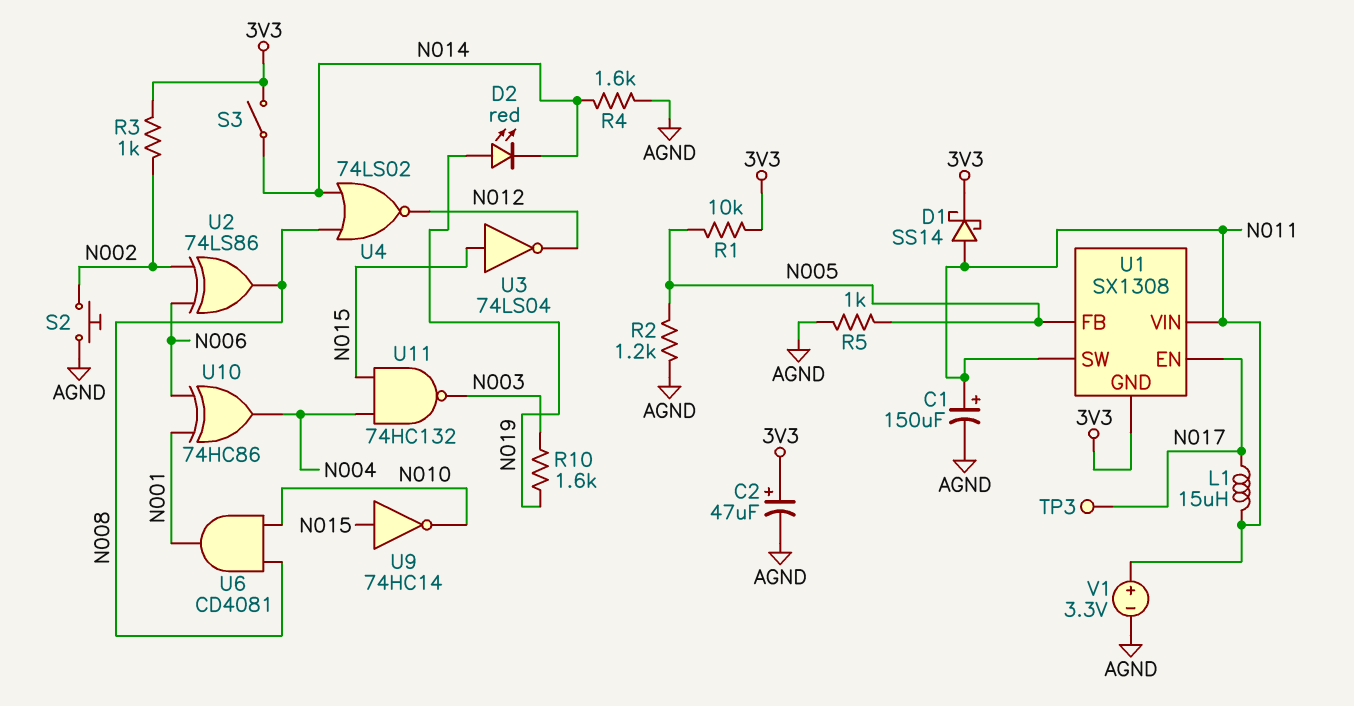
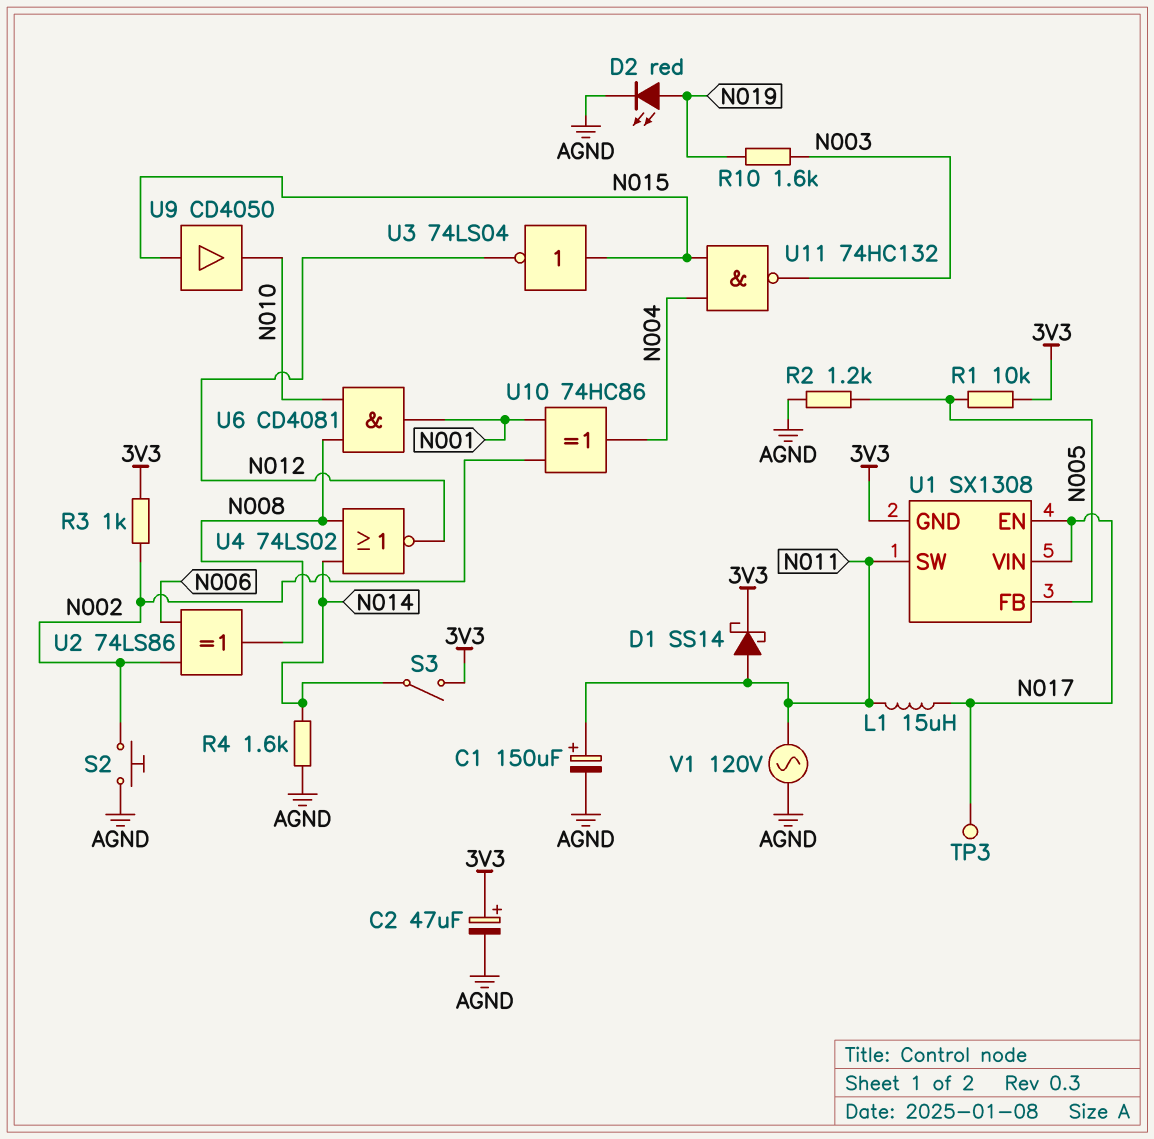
D2: LED red (A N019, K N014) -> LED red (A N019, K AGND)
R5: 1k (AGND, N005) -> none
U1 pin VIN: N011 -> N017
U9: NOT 74HC14 (in N015, out N010) -> buffer CD4050 (in N015, out N010)
U10: XOR 74HC86 (in N001, in N006, out N004) -> XOR 74HC86 (in N001, in N002, out N004)
V1: 3.3V (plus N011, minus AGND) -> AC 120V (AGND, N011)

